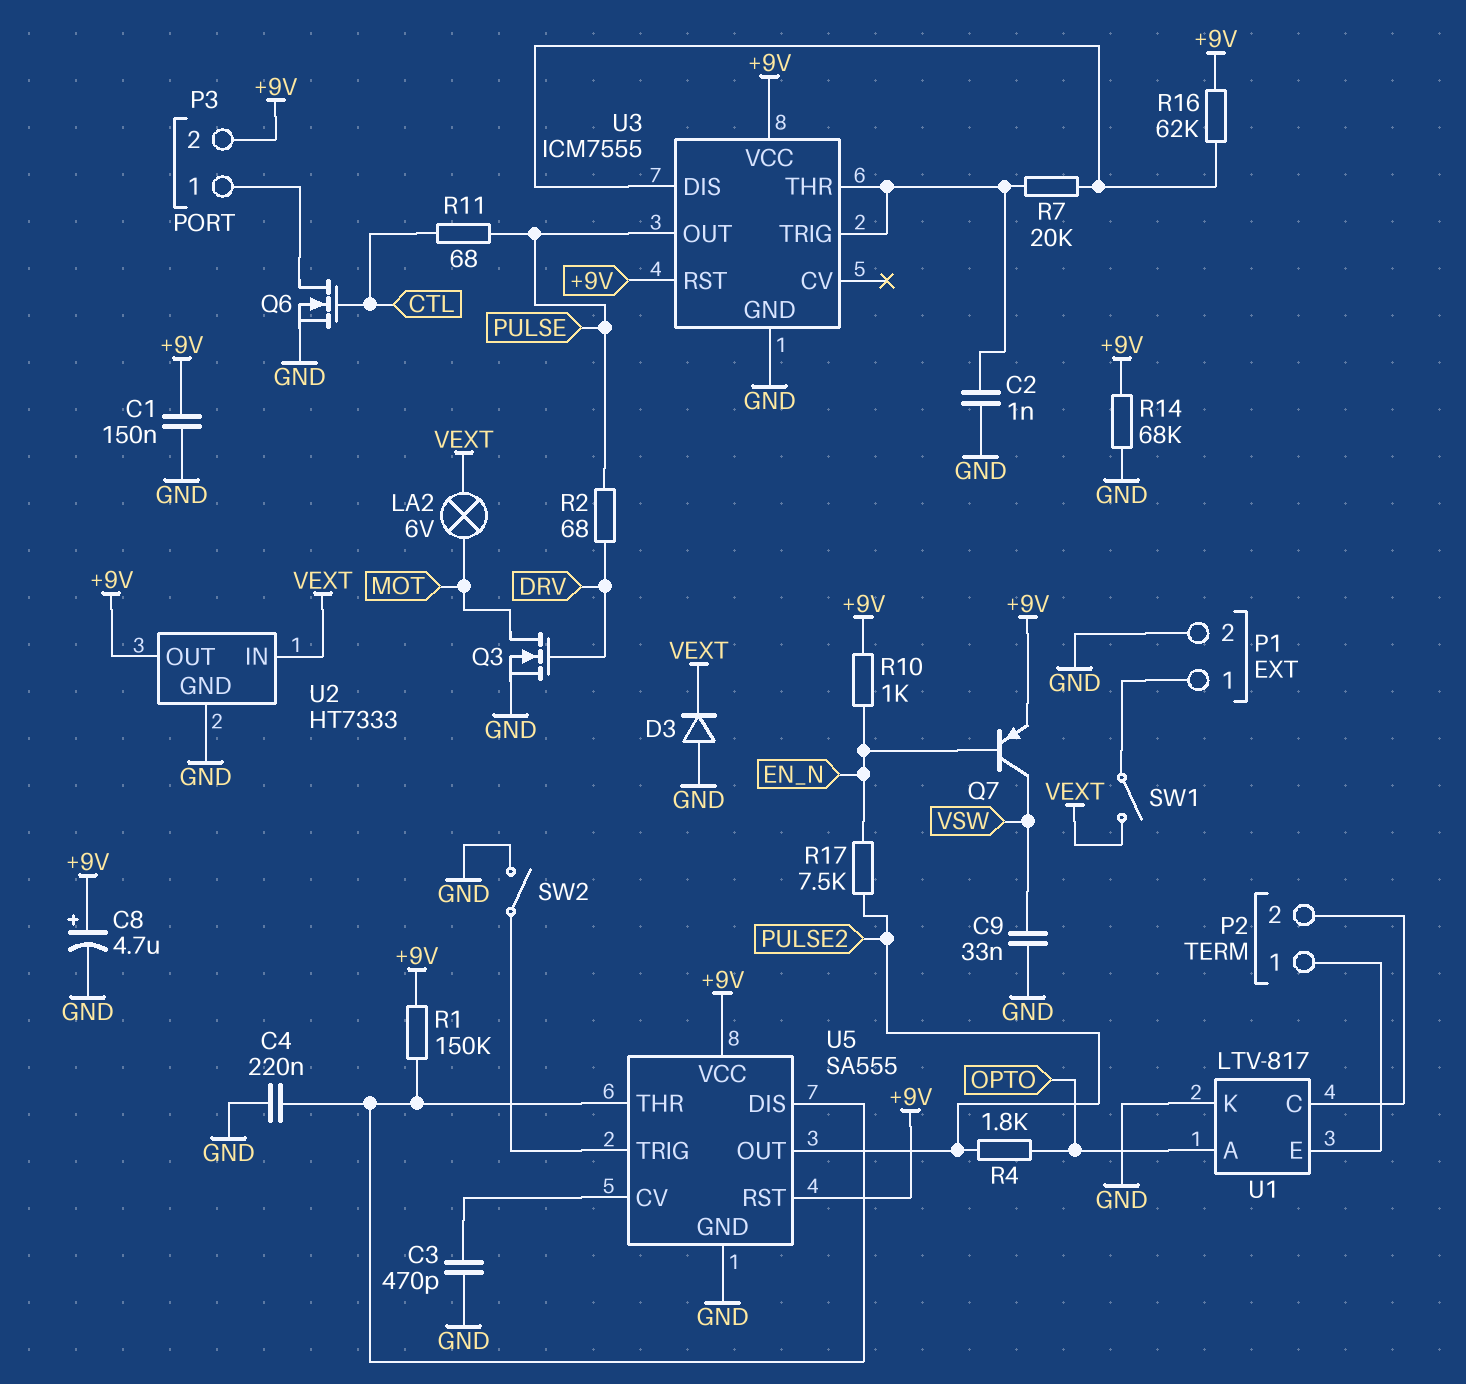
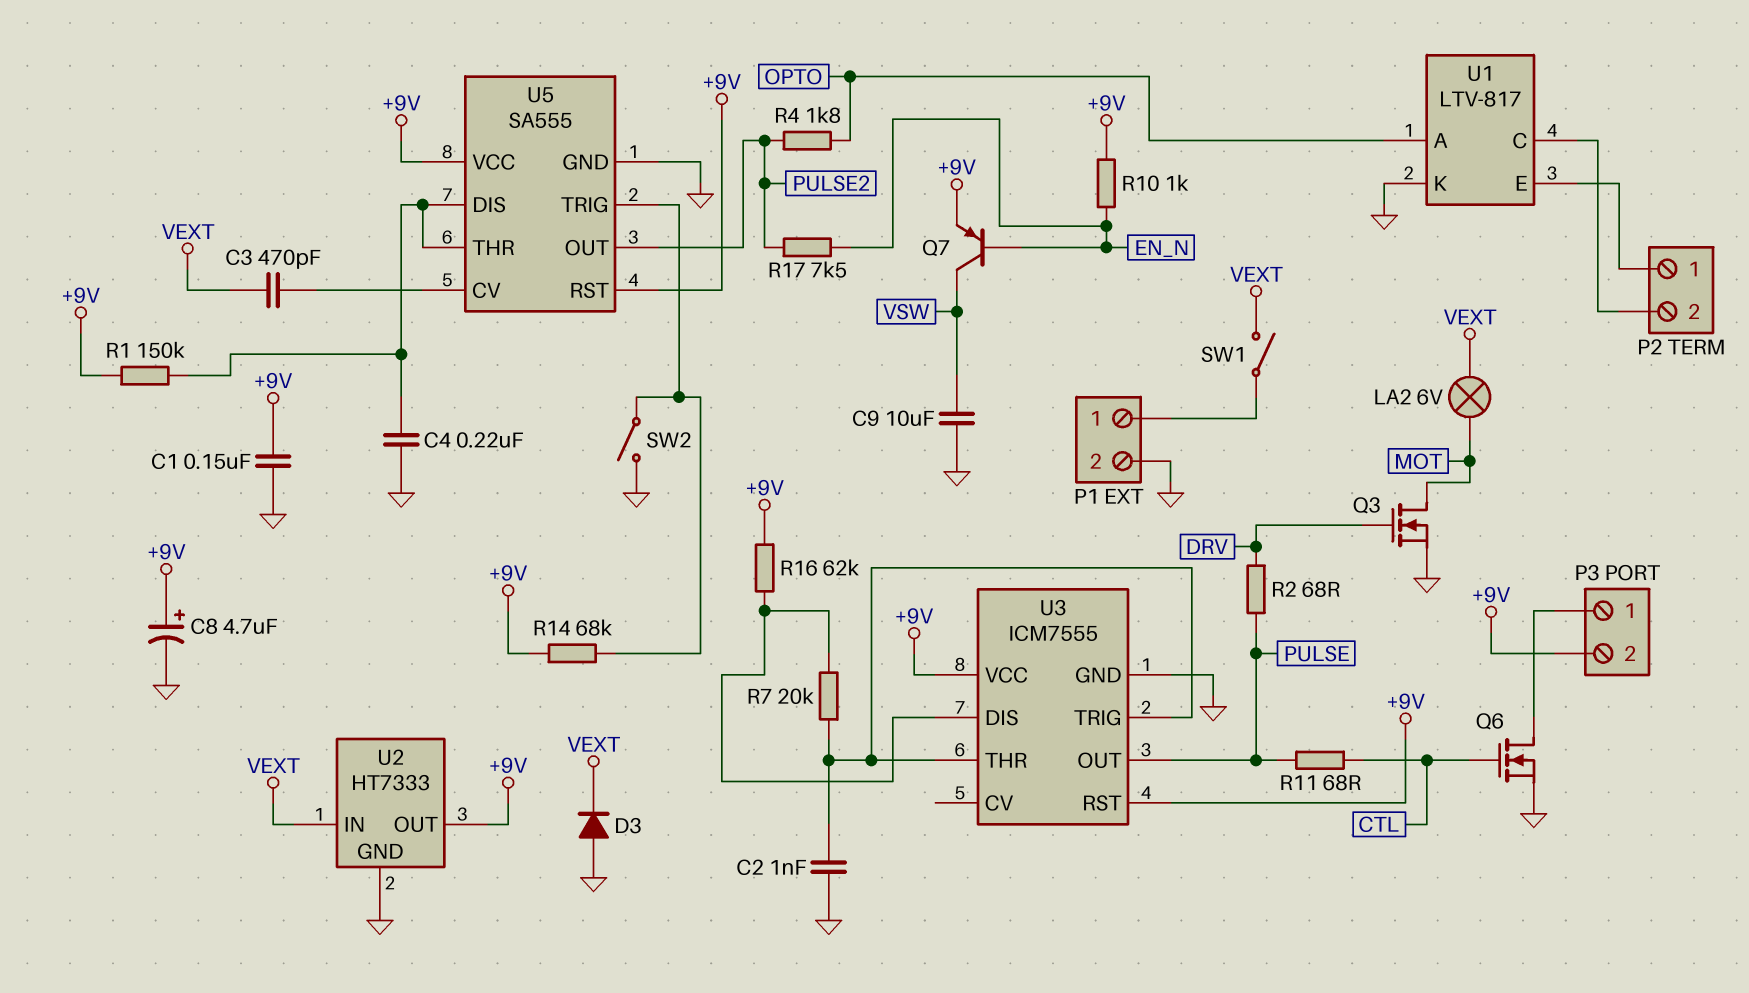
C3: 470pF (GND, U5/CV) -> 470pF (U5/CV, VEXT)
C9: 33nF (GND, VSW) -> 10uF (GND, VSW)
R14: 68k (+9V, GND) -> 68k (+9V, U5/TRIG)

